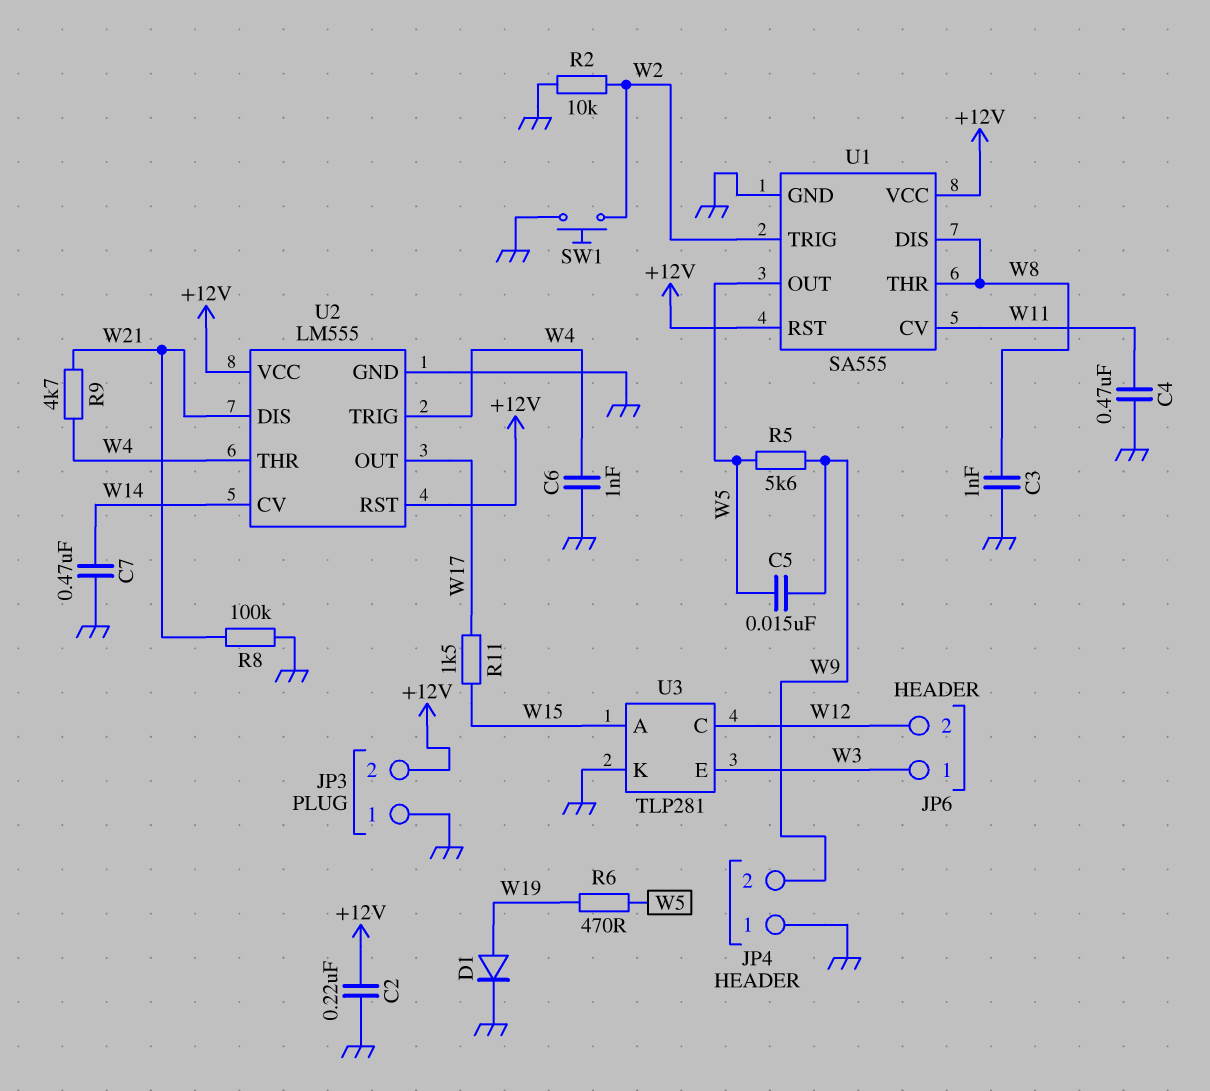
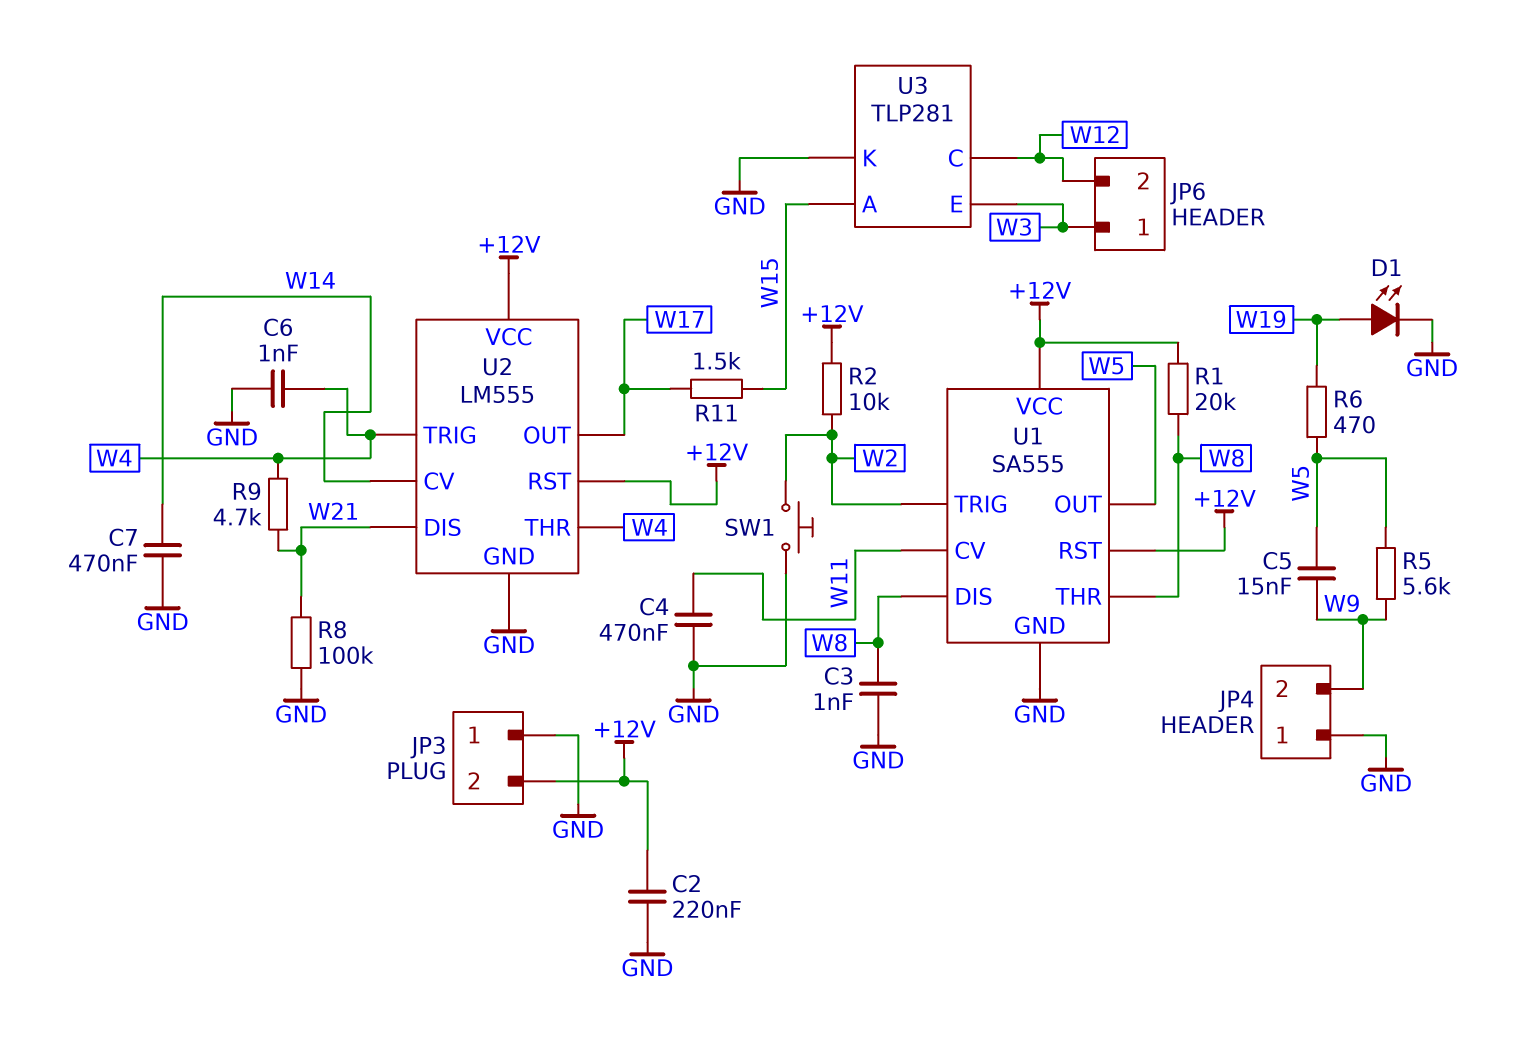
D1: diode (A W19, K GND) -> LED (A W19, K GND)
R1: none -> 20k (+12V, W8)
R2: 10k (GND, W2) -> 10k (+12V, W2)

